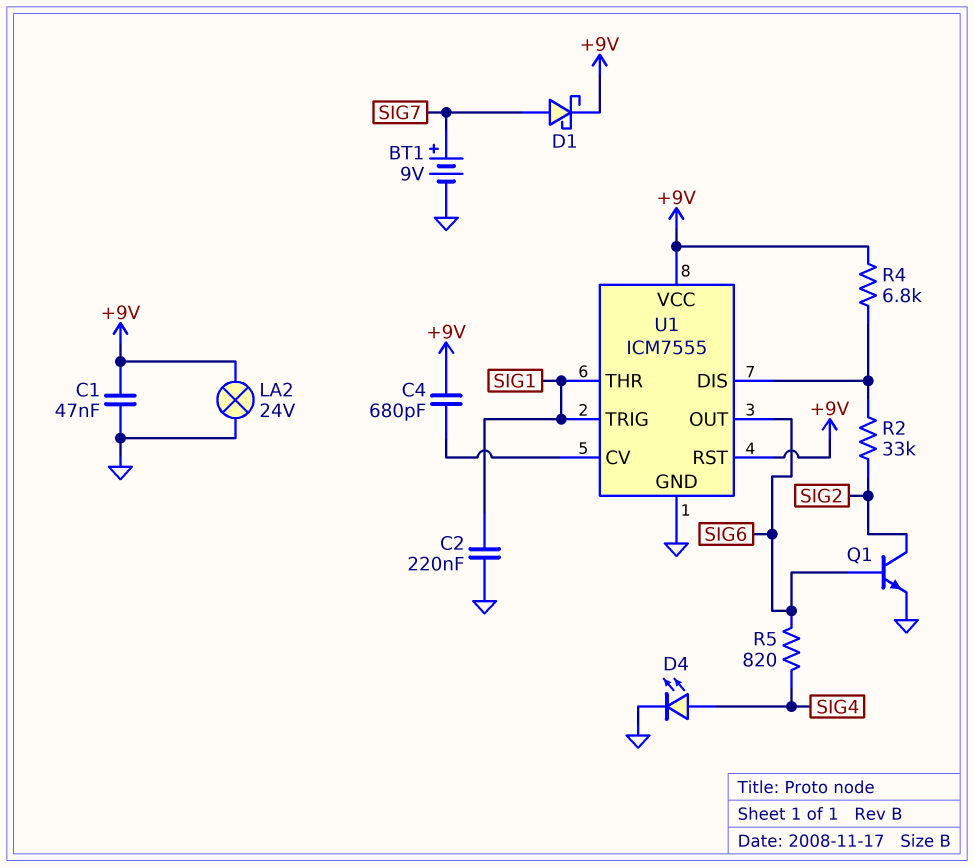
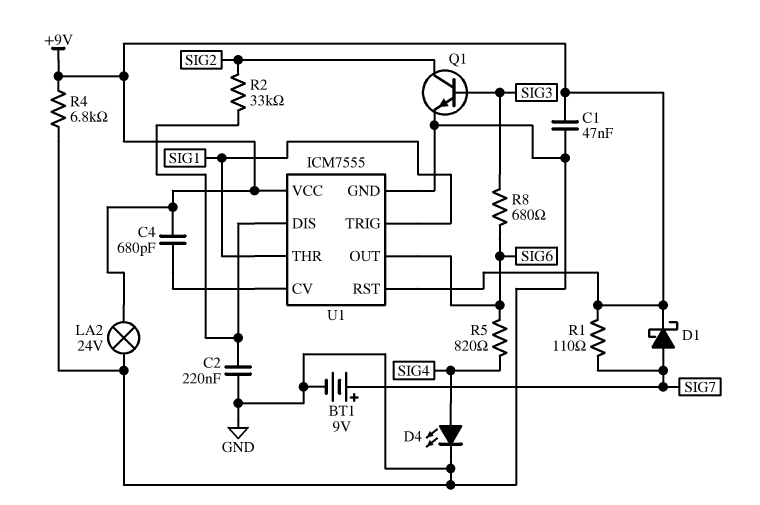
C2: 220nF (GND, SIG1) -> 220nF (GND, U1/DIS)
Q1: NPN (B SIG6, C SIG2, E GND) -> NPN (B SIG3, C SIG2, E GND)
R1: none -> 110 (+9V, SIG7)
R4: 6.8k (+9V, U1/DIS) -> 6.8k (+9V, GND)
R8: none -> 680 (SIG3, SIG6)

